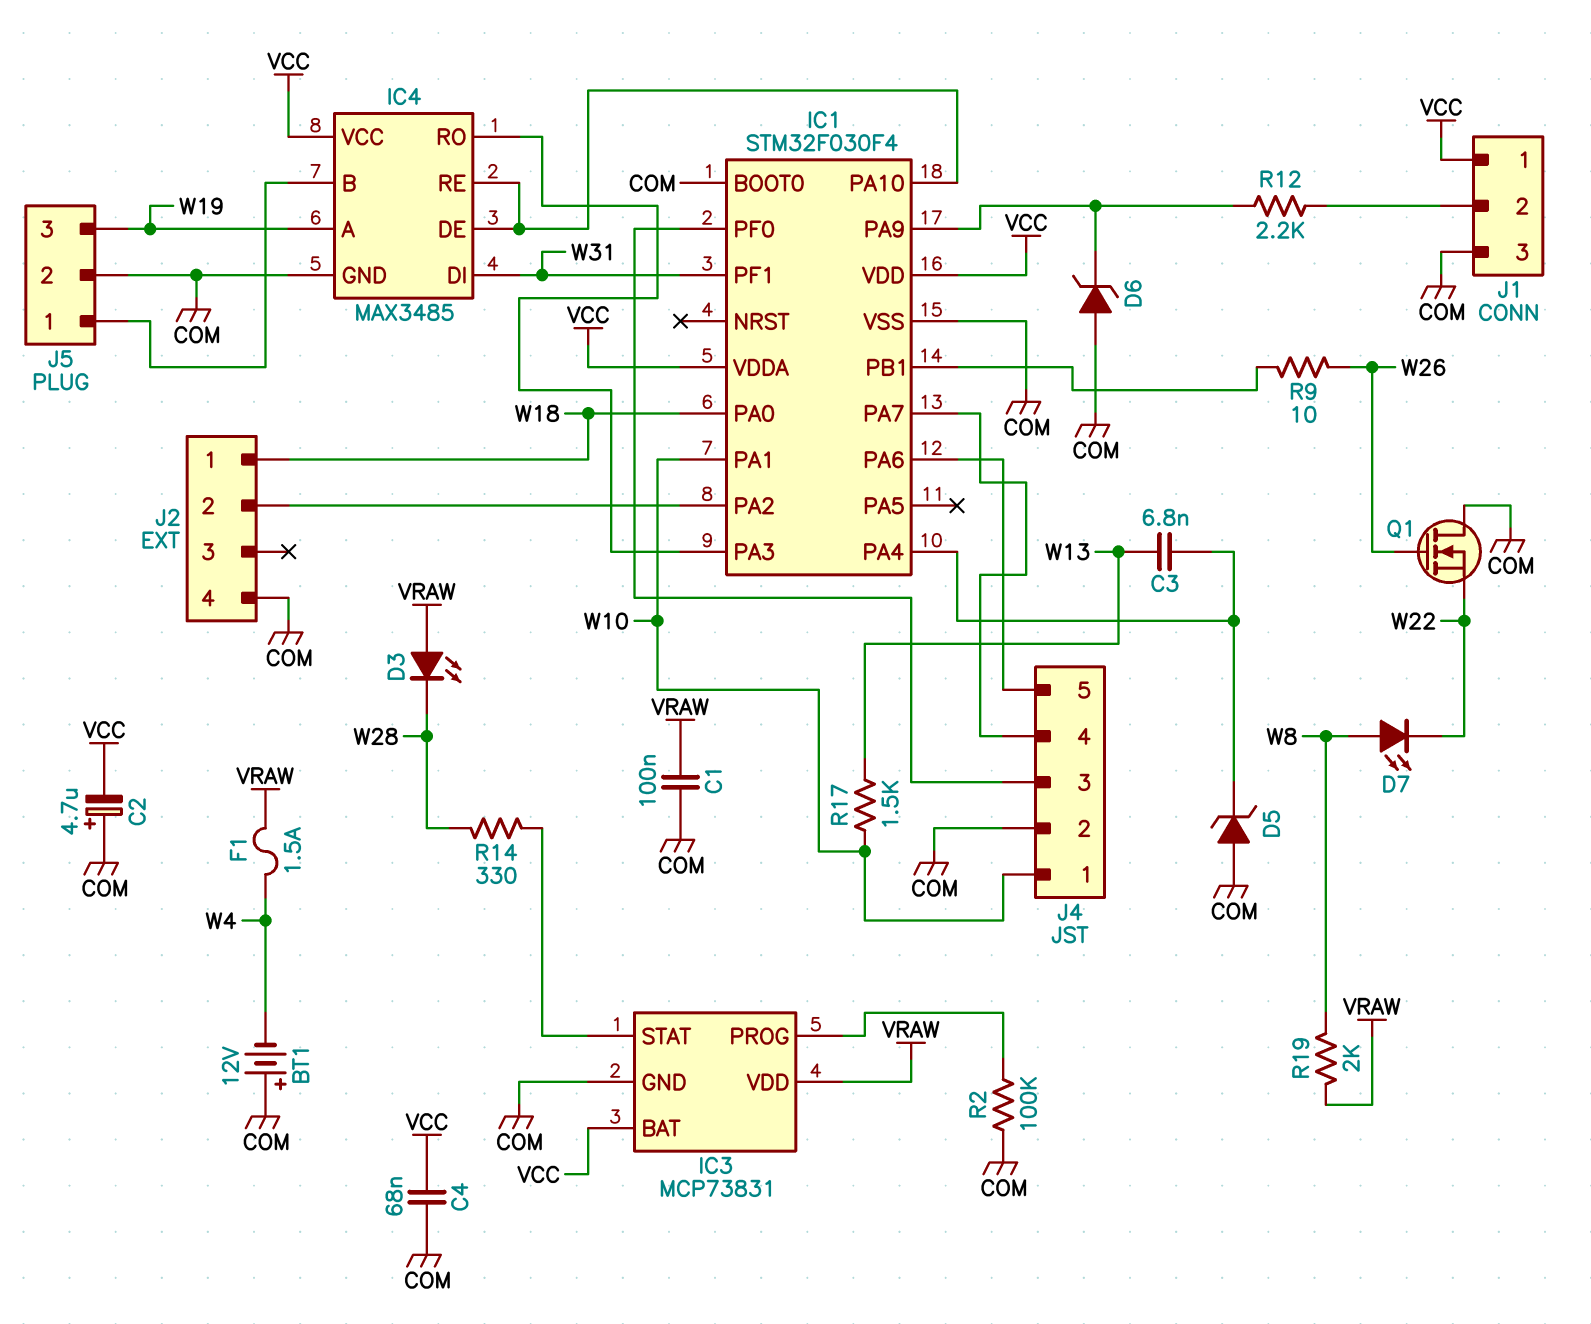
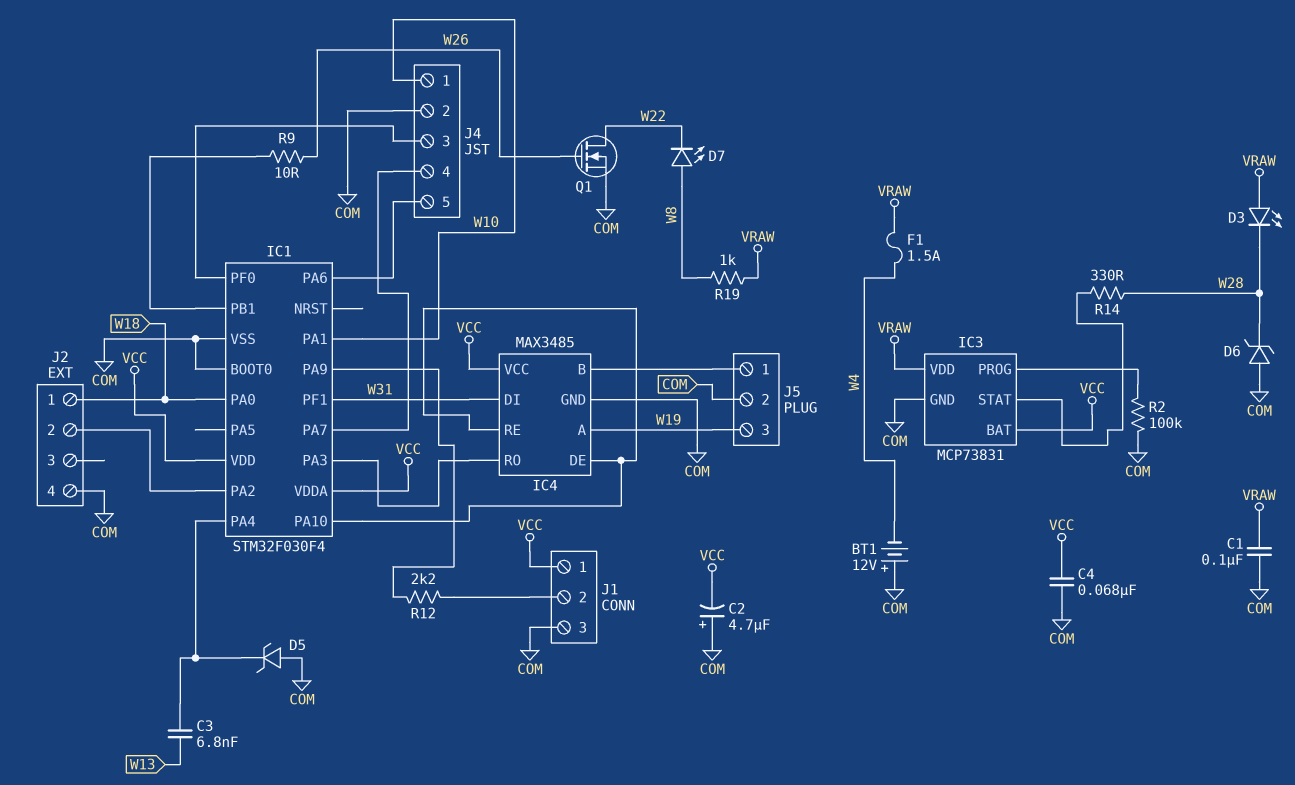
D6: zener (A COM, K IC1/PA9) -> zener (A COM, K W28)
Q1: NMOS (G W26, D COM, S W22) -> NMOS (G W26, D W22, S COM)
R17: 1.5k (W10, W13) -> none
R19: 2k (VRAW, W8) -> 1k (VRAW, W8)

